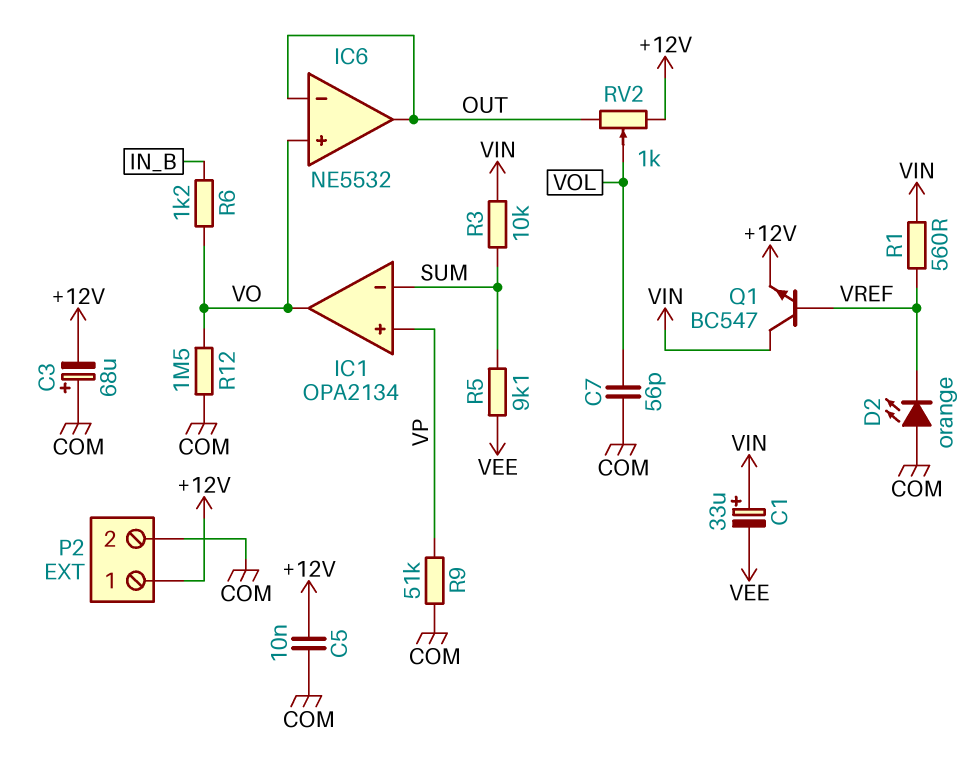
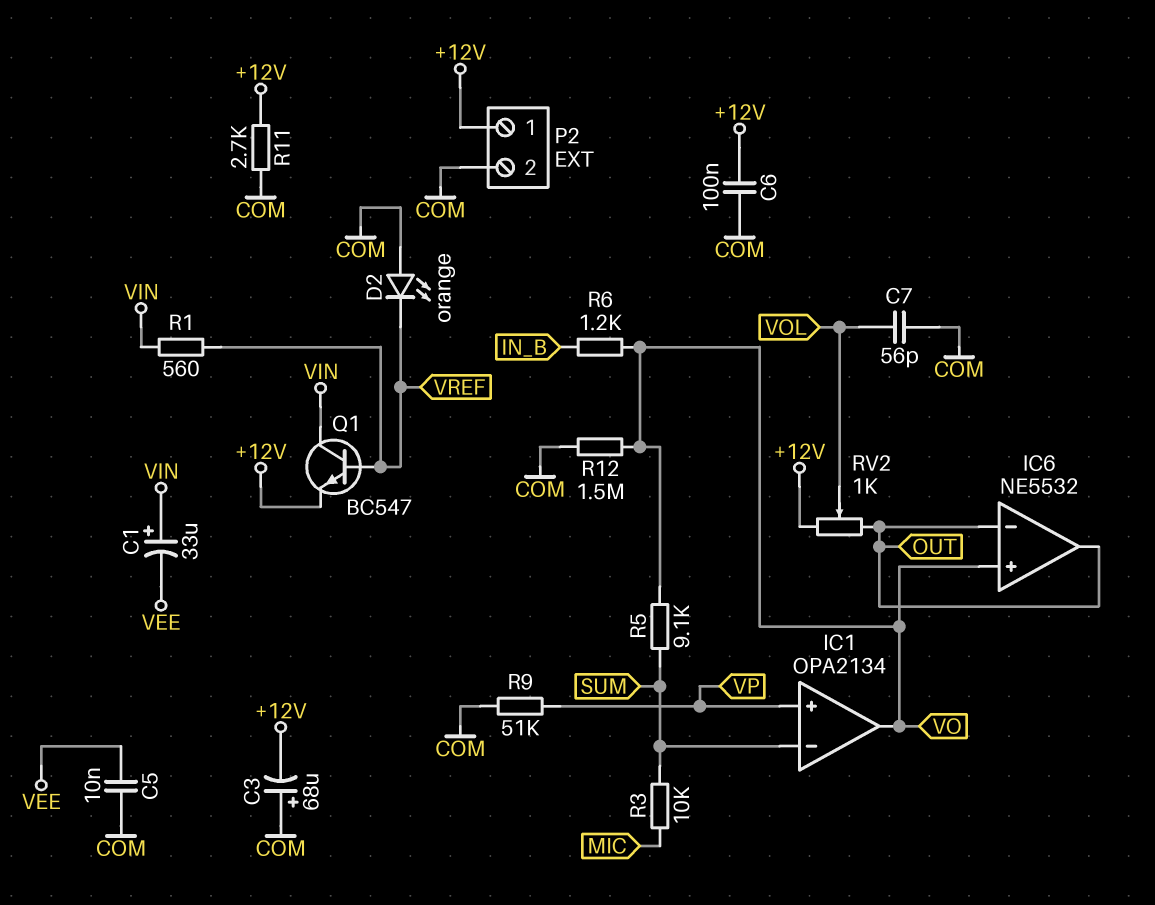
C5: 10nF (+12V, COM) -> 10nF (COM, VEE)
C6: none -> 100nF (+12V, COM)
R3: 10k (SUM, VIN) -> 10k (MIC, SUM)
R5: 9.1k (SUM, VEE) -> 9.1k (SUM, VO)
R11: none -> 2.7k (+12V, COM)

